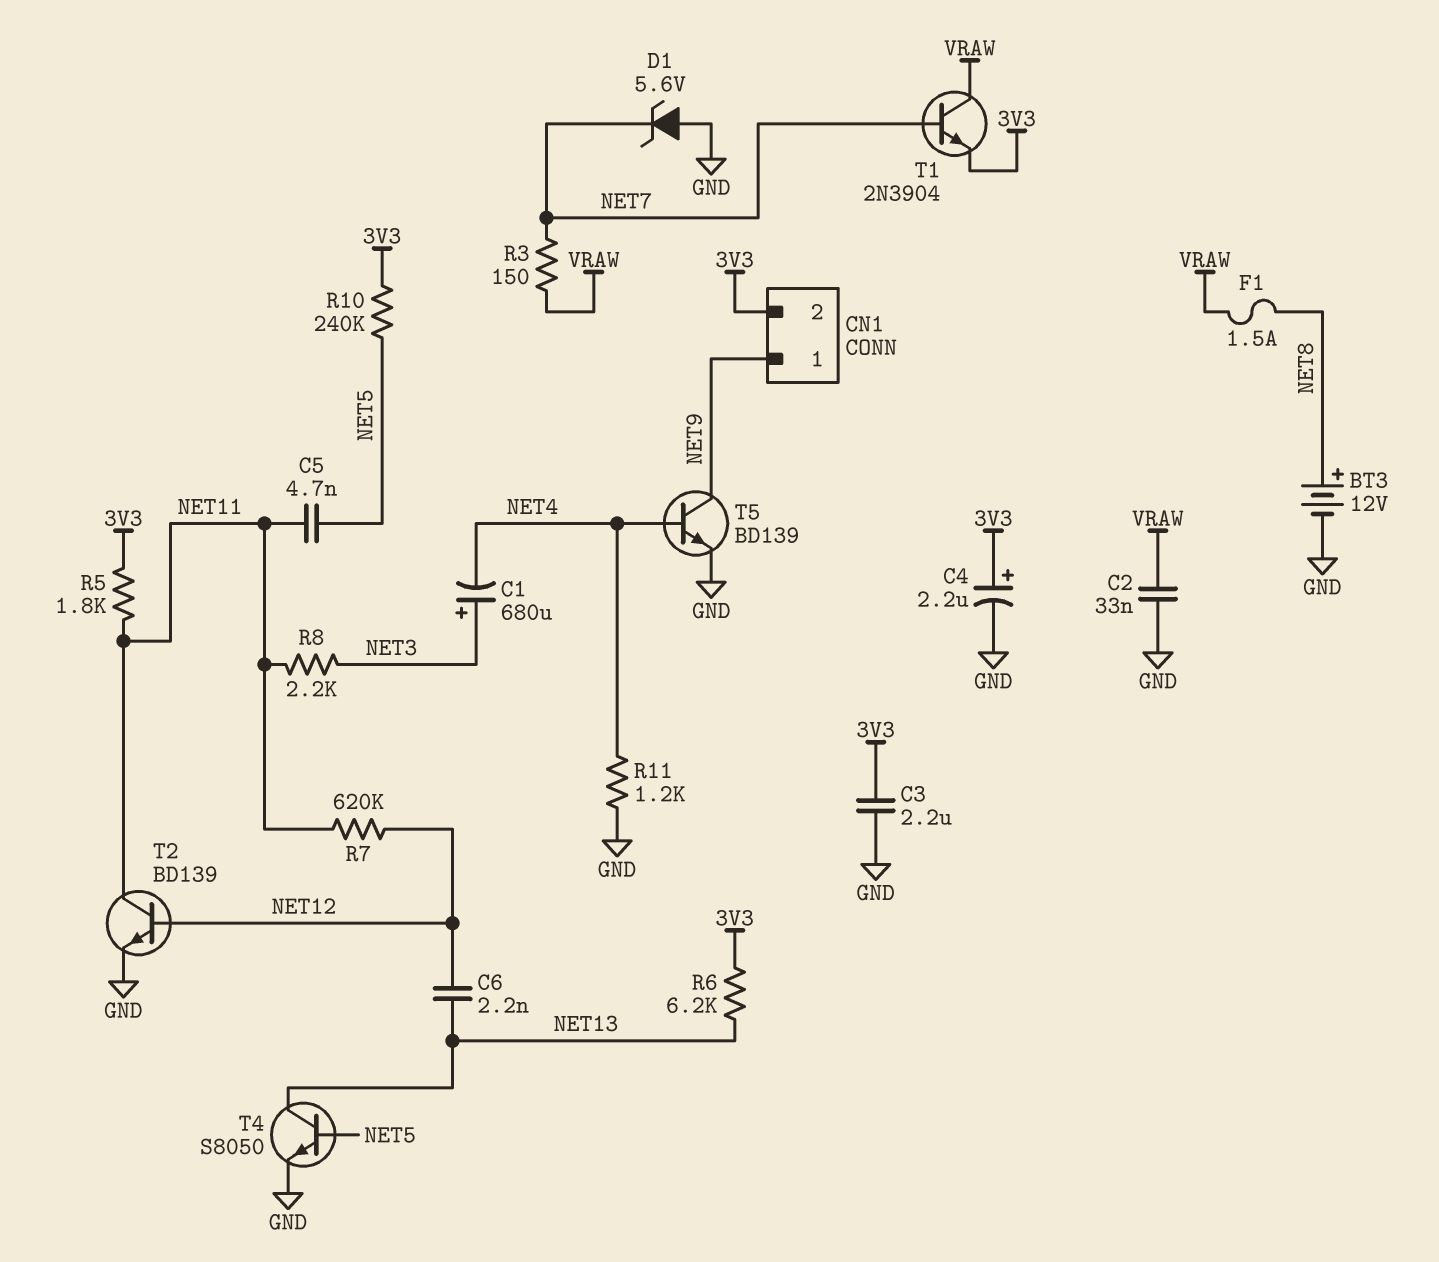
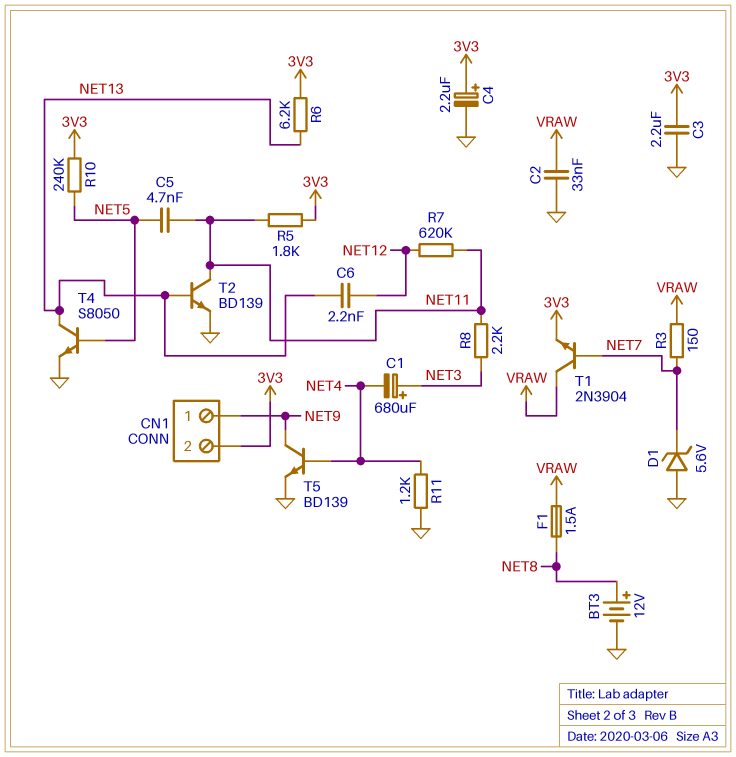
T2: NPN BD139 (B NET12, C NET11, E GND) -> NPN BD139 (B NET13, C NET11, E GND)

